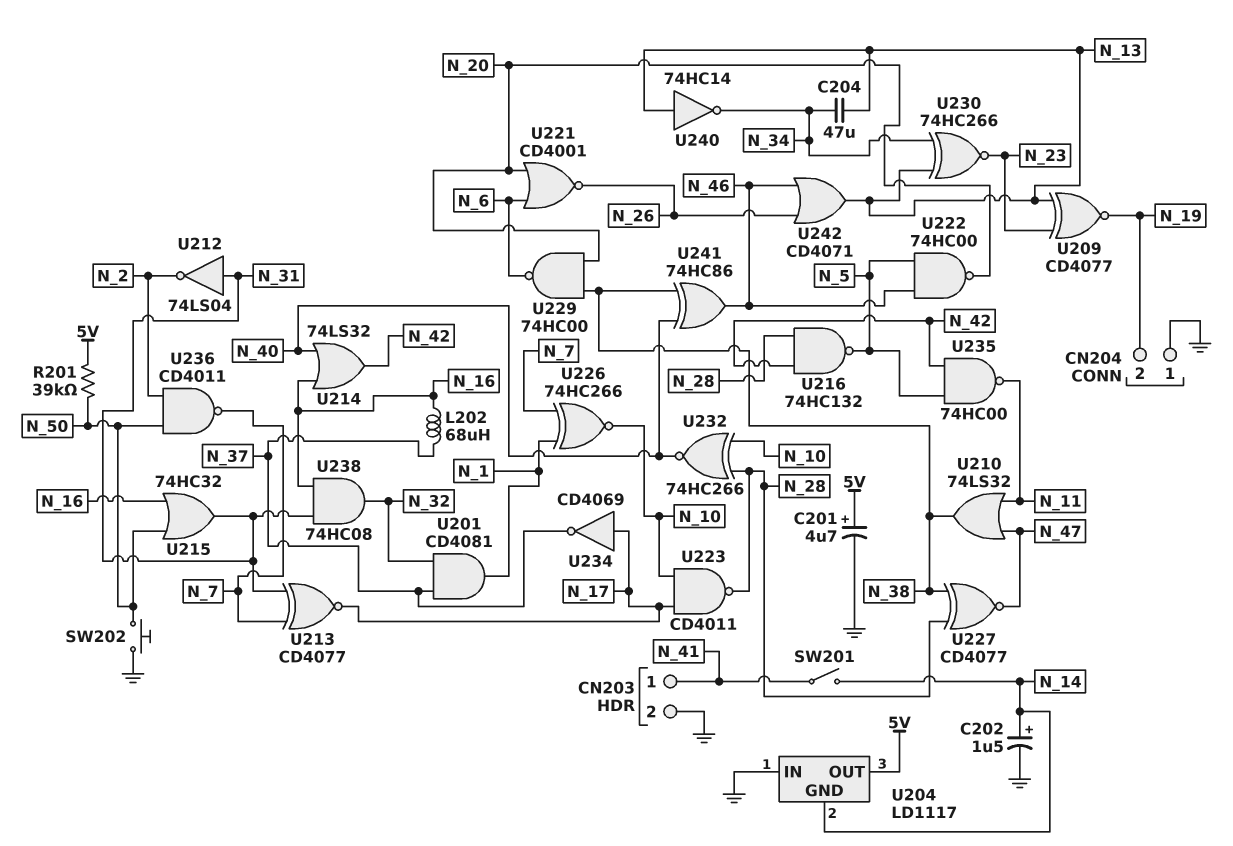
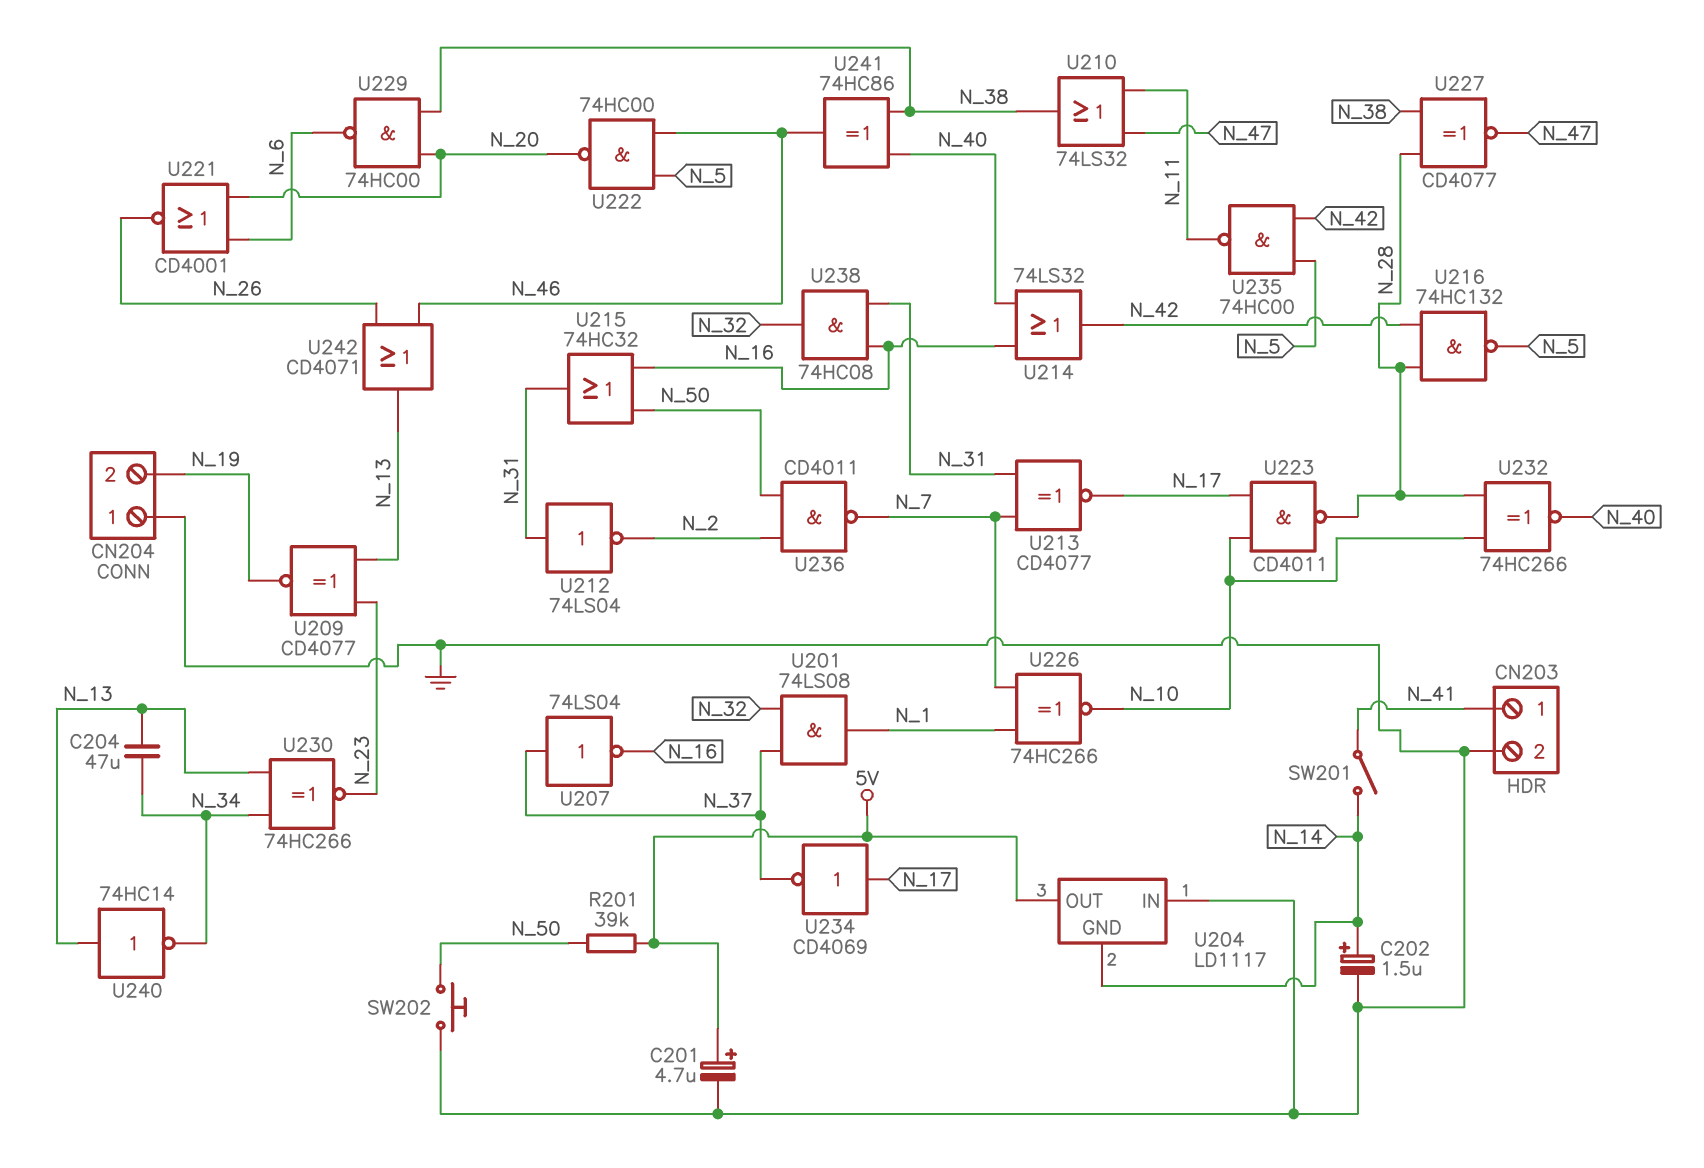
L202: 68uH (N_16, N_37) -> none
U201: AND CD4081 (in N_32, in N_37, out N_1) -> AND 74LS08 (in N_32, in N_37, out N_1)
U207: none -> NOT 74LS04 (in N_37, out N_16)

